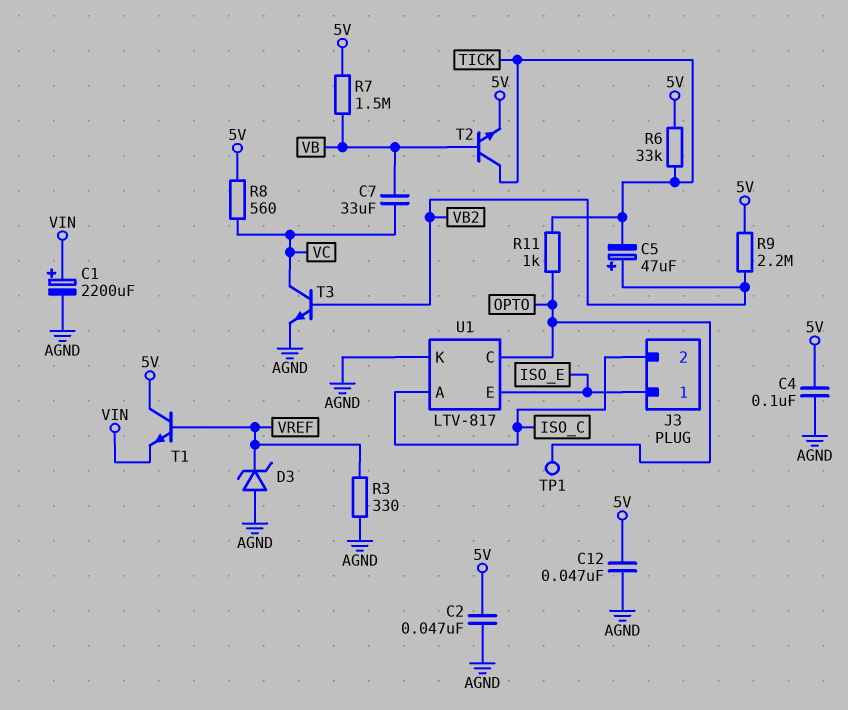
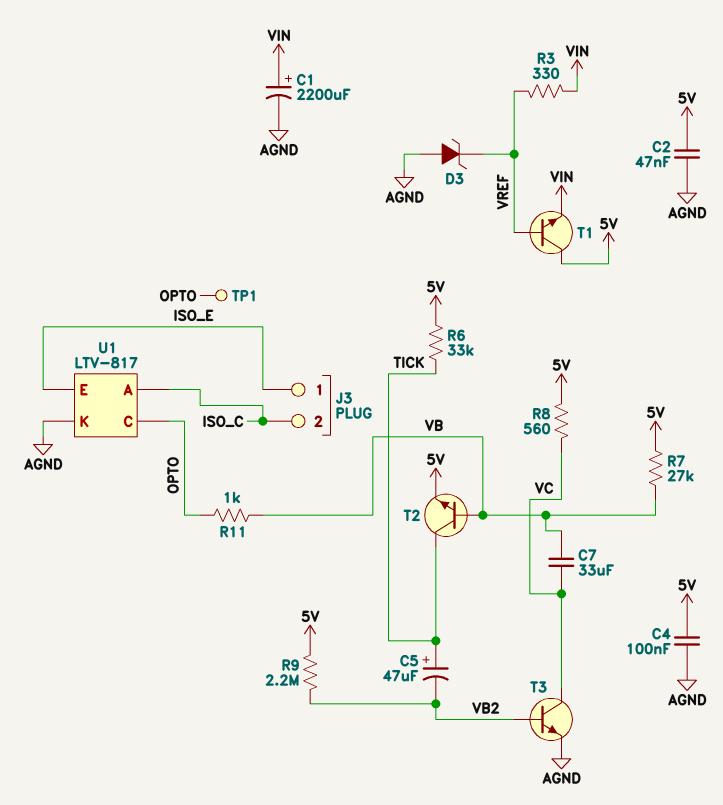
C5: 47uF (plus VB2, minus TICK) -> 47uF (plus TICK, minus VB2)
C12: 47nF (5V, AGND) -> none
R3: 330 (AGND, VREF) -> 330 (VIN, VREF)
R7: 1.5M (5V, VB) -> 27k (5V, VB)
R11: 1k (OPTO, TICK) -> 1k (OPTO, VB)

